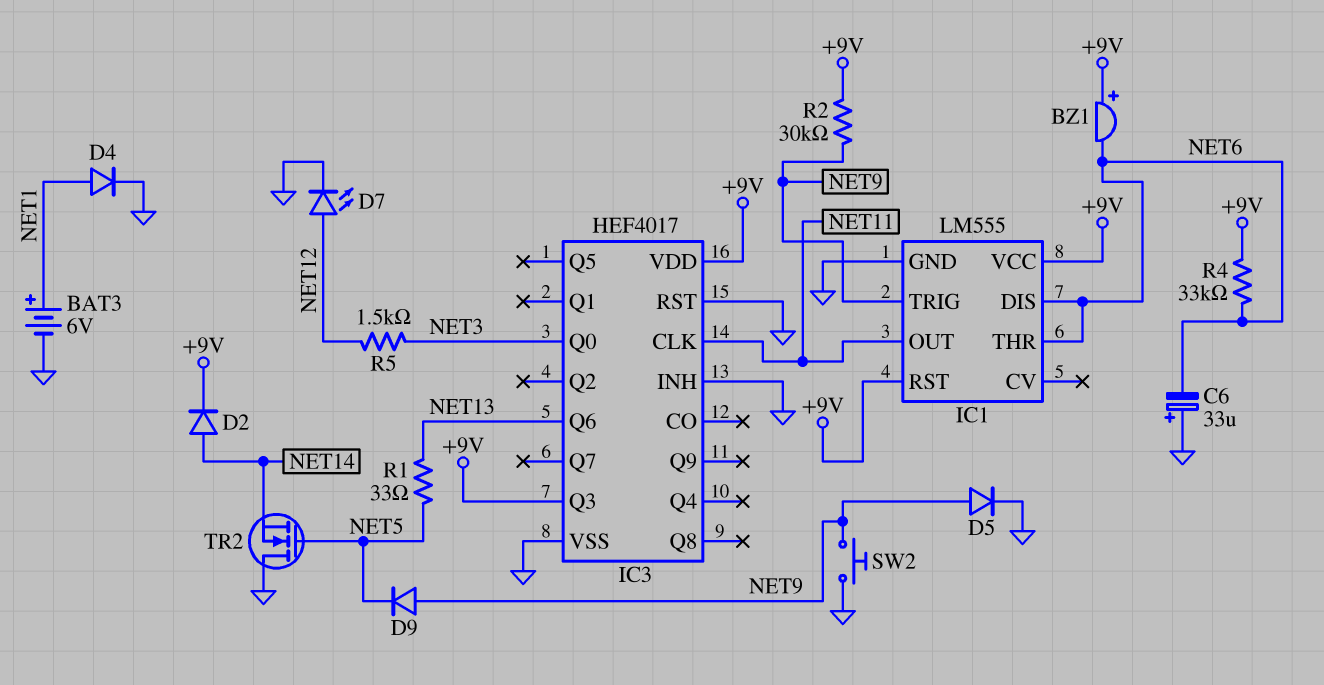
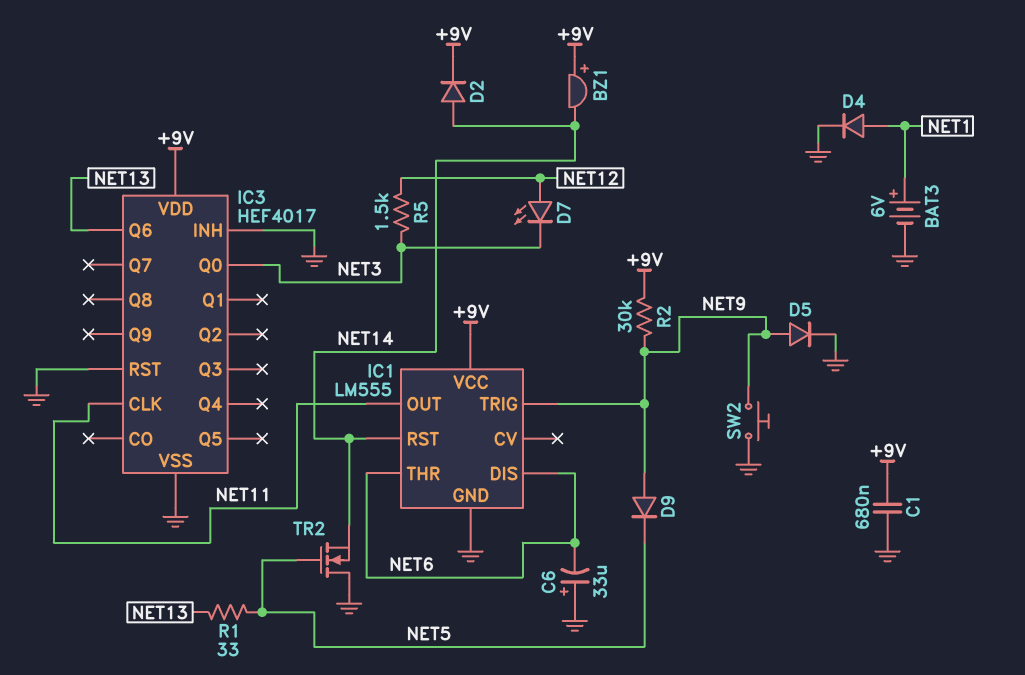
BZ1: buzzer (plus +9V, minus NET6) -> buzzer (plus +9V, minus NET14)
C1: none -> 680nF (+9V, GND)
D7: LED (A NET12, K GND) -> LED (A NET12, K NET3)
IC1 pin RST: +9V -> NET14
IC3 pin Q3: +9V -> none
R4: 33k (+9V, NET6) -> none

